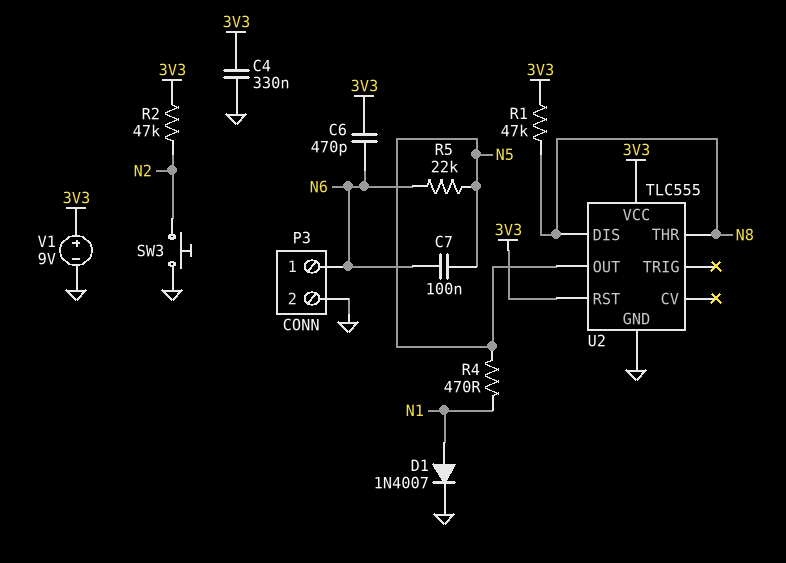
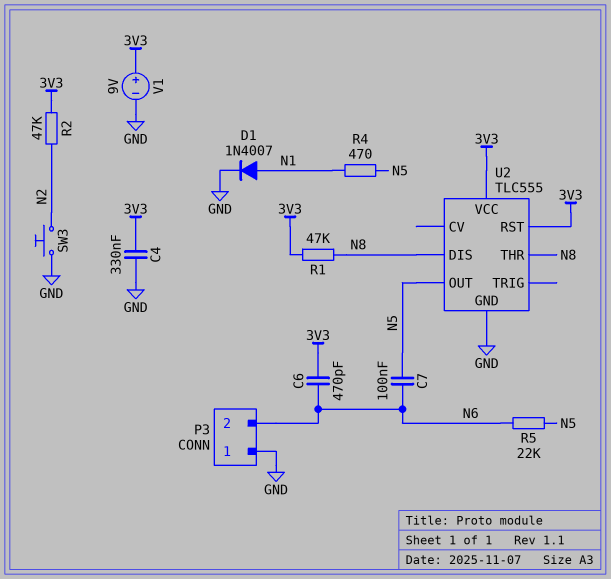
P3 pin 1: N6 -> GND
P3 pin 2: GND -> N6

